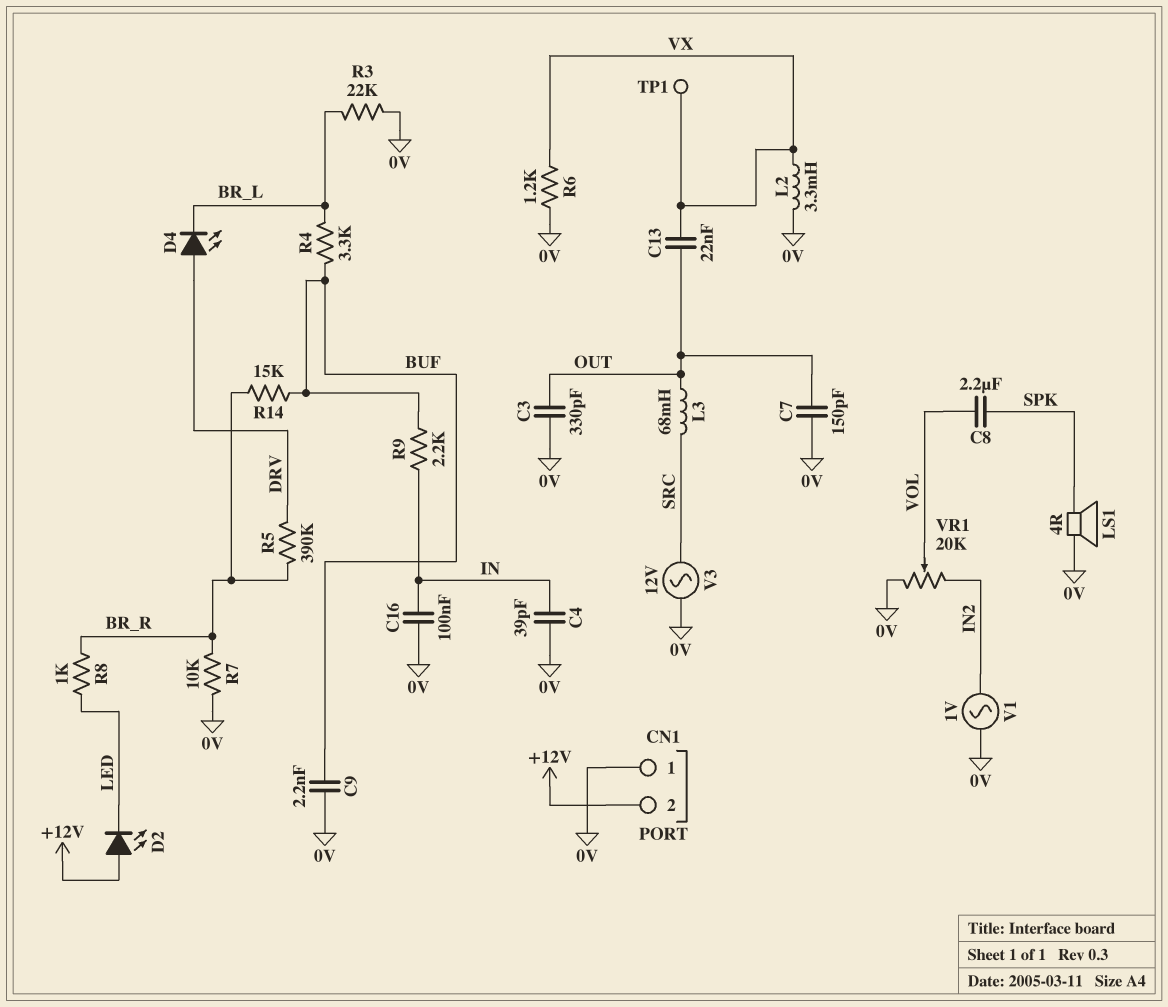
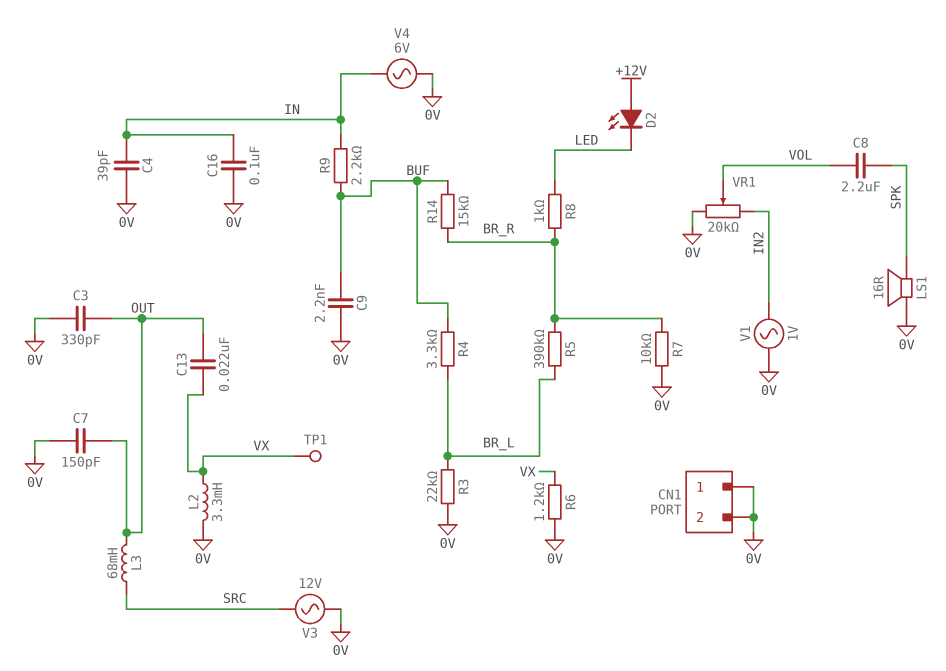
CN1 pin 2: +12V -> 0V
D4: LED (A DRV, K BR_L) -> none
LS1: speaker 4R (0V, SPK) -> speaker 16R (0V, SPK)
R5: 390k (BR_R, DRV) -> 390k (BR_L, BR_R)
V4: none -> AC 6V (0V, IN)

